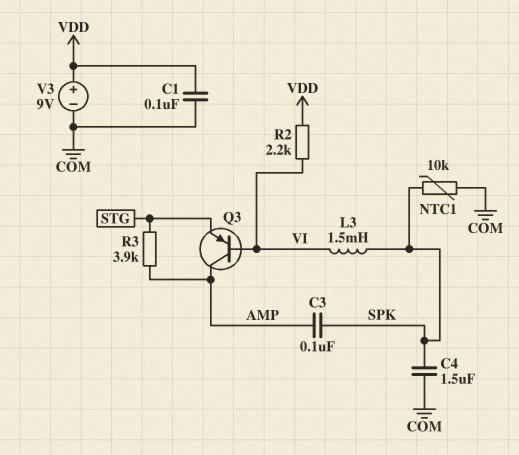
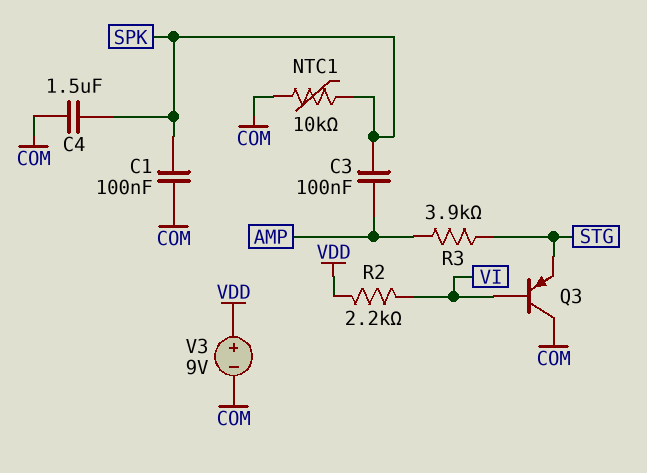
C1: 100nF (COM, VDD) -> 100nF (COM, SPK)
L3: 1.5mH (SPK, VI) -> none
Q3: PNP (B VI, C AMP, E STG) -> PNP (B VI, C COM, E STG)

